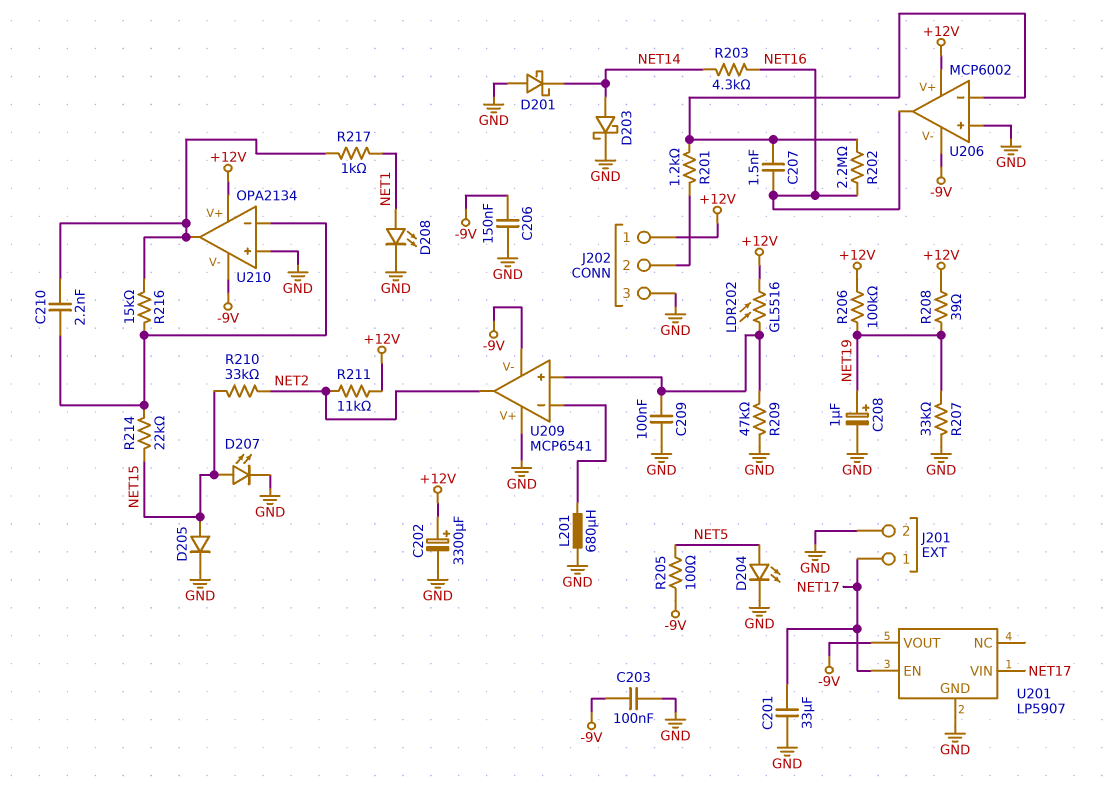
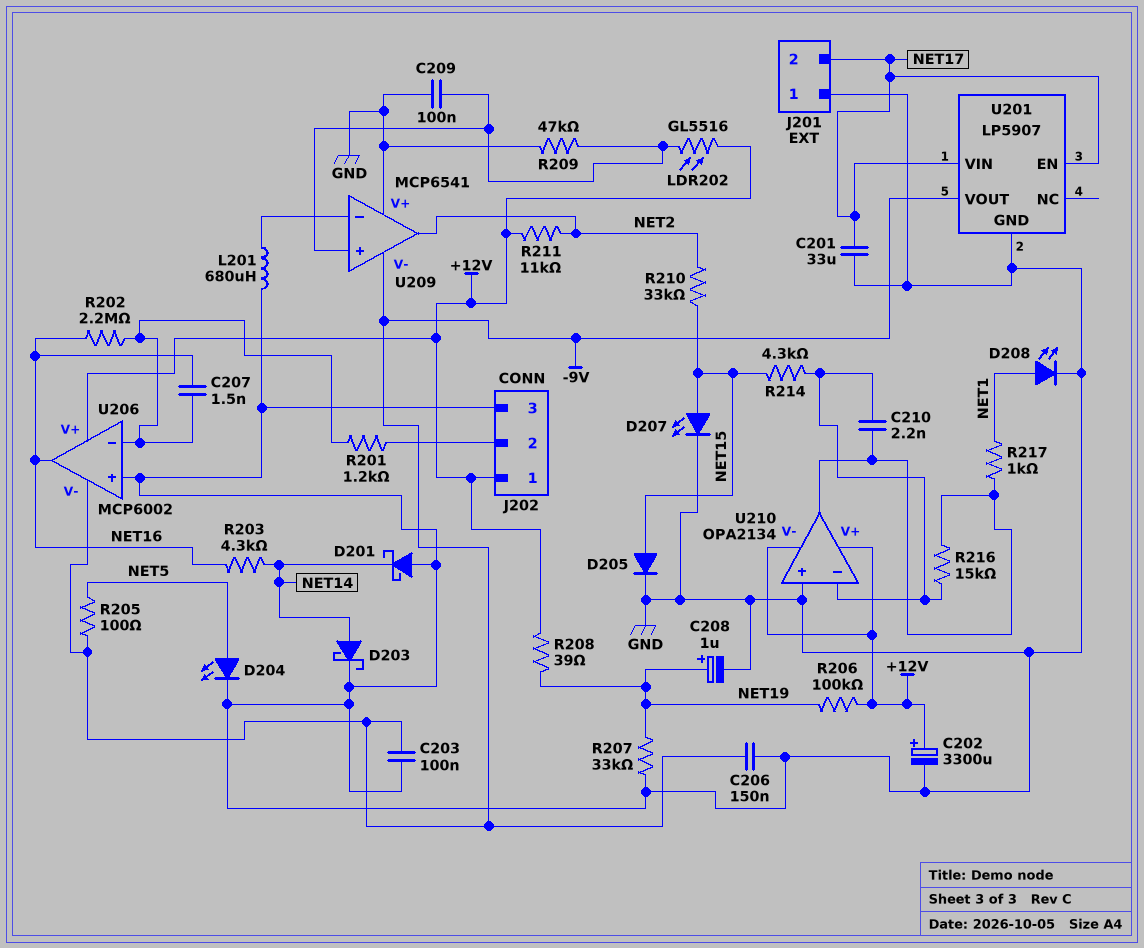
J201 pin 1: NET17 -> GND
J201 pin 2: GND -> NET17
R214: 22k (NET15, U210/in-) -> 4.3k (NET15, U210/in-)
U210 pin V-: -9V -> +12V

